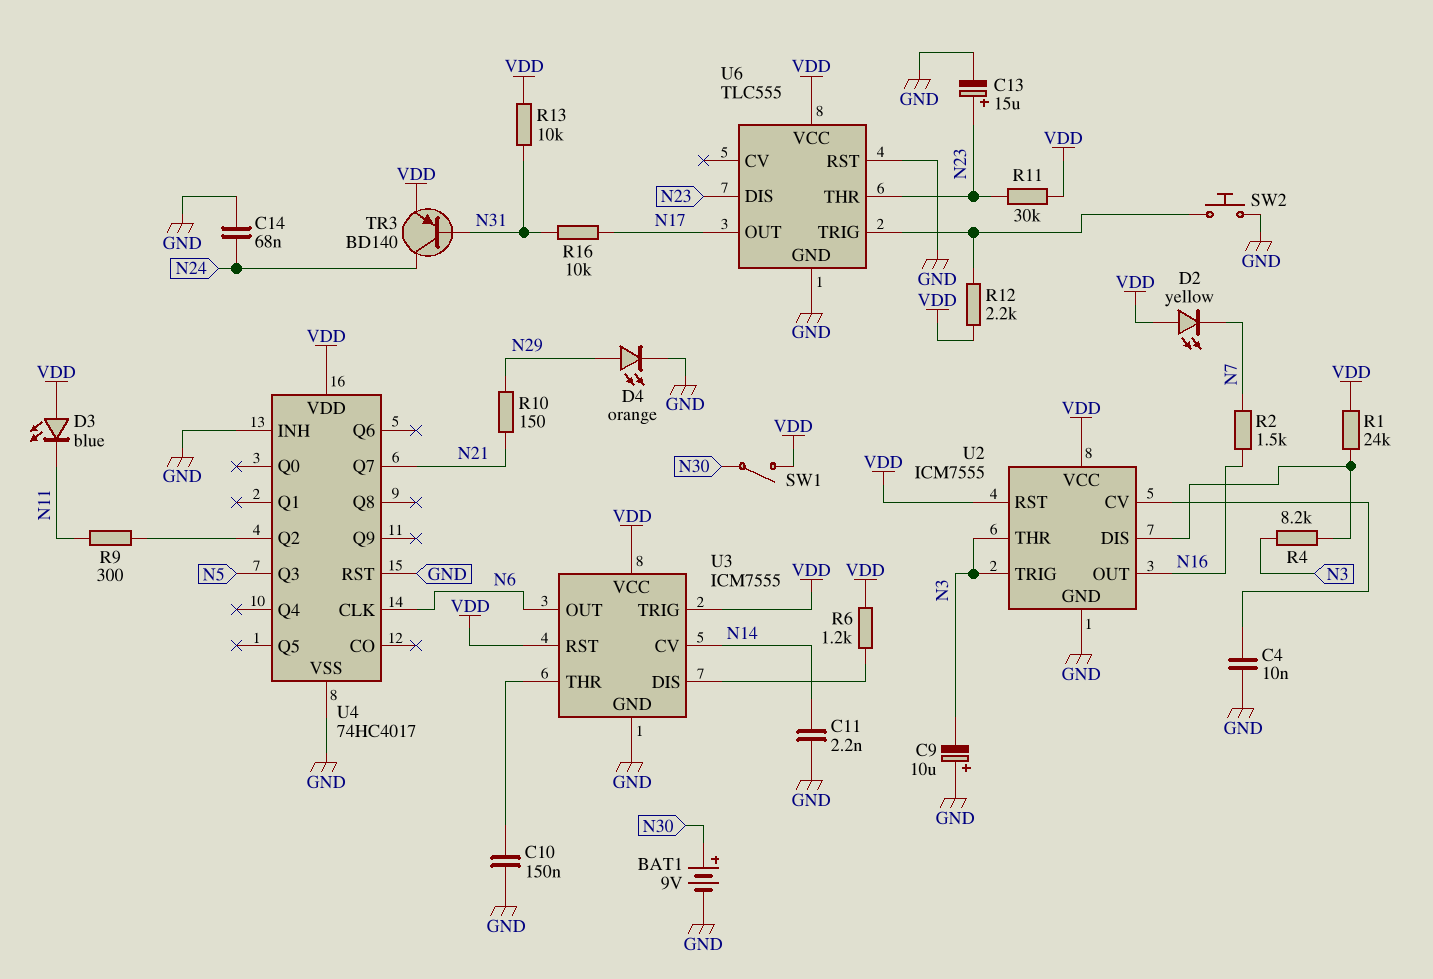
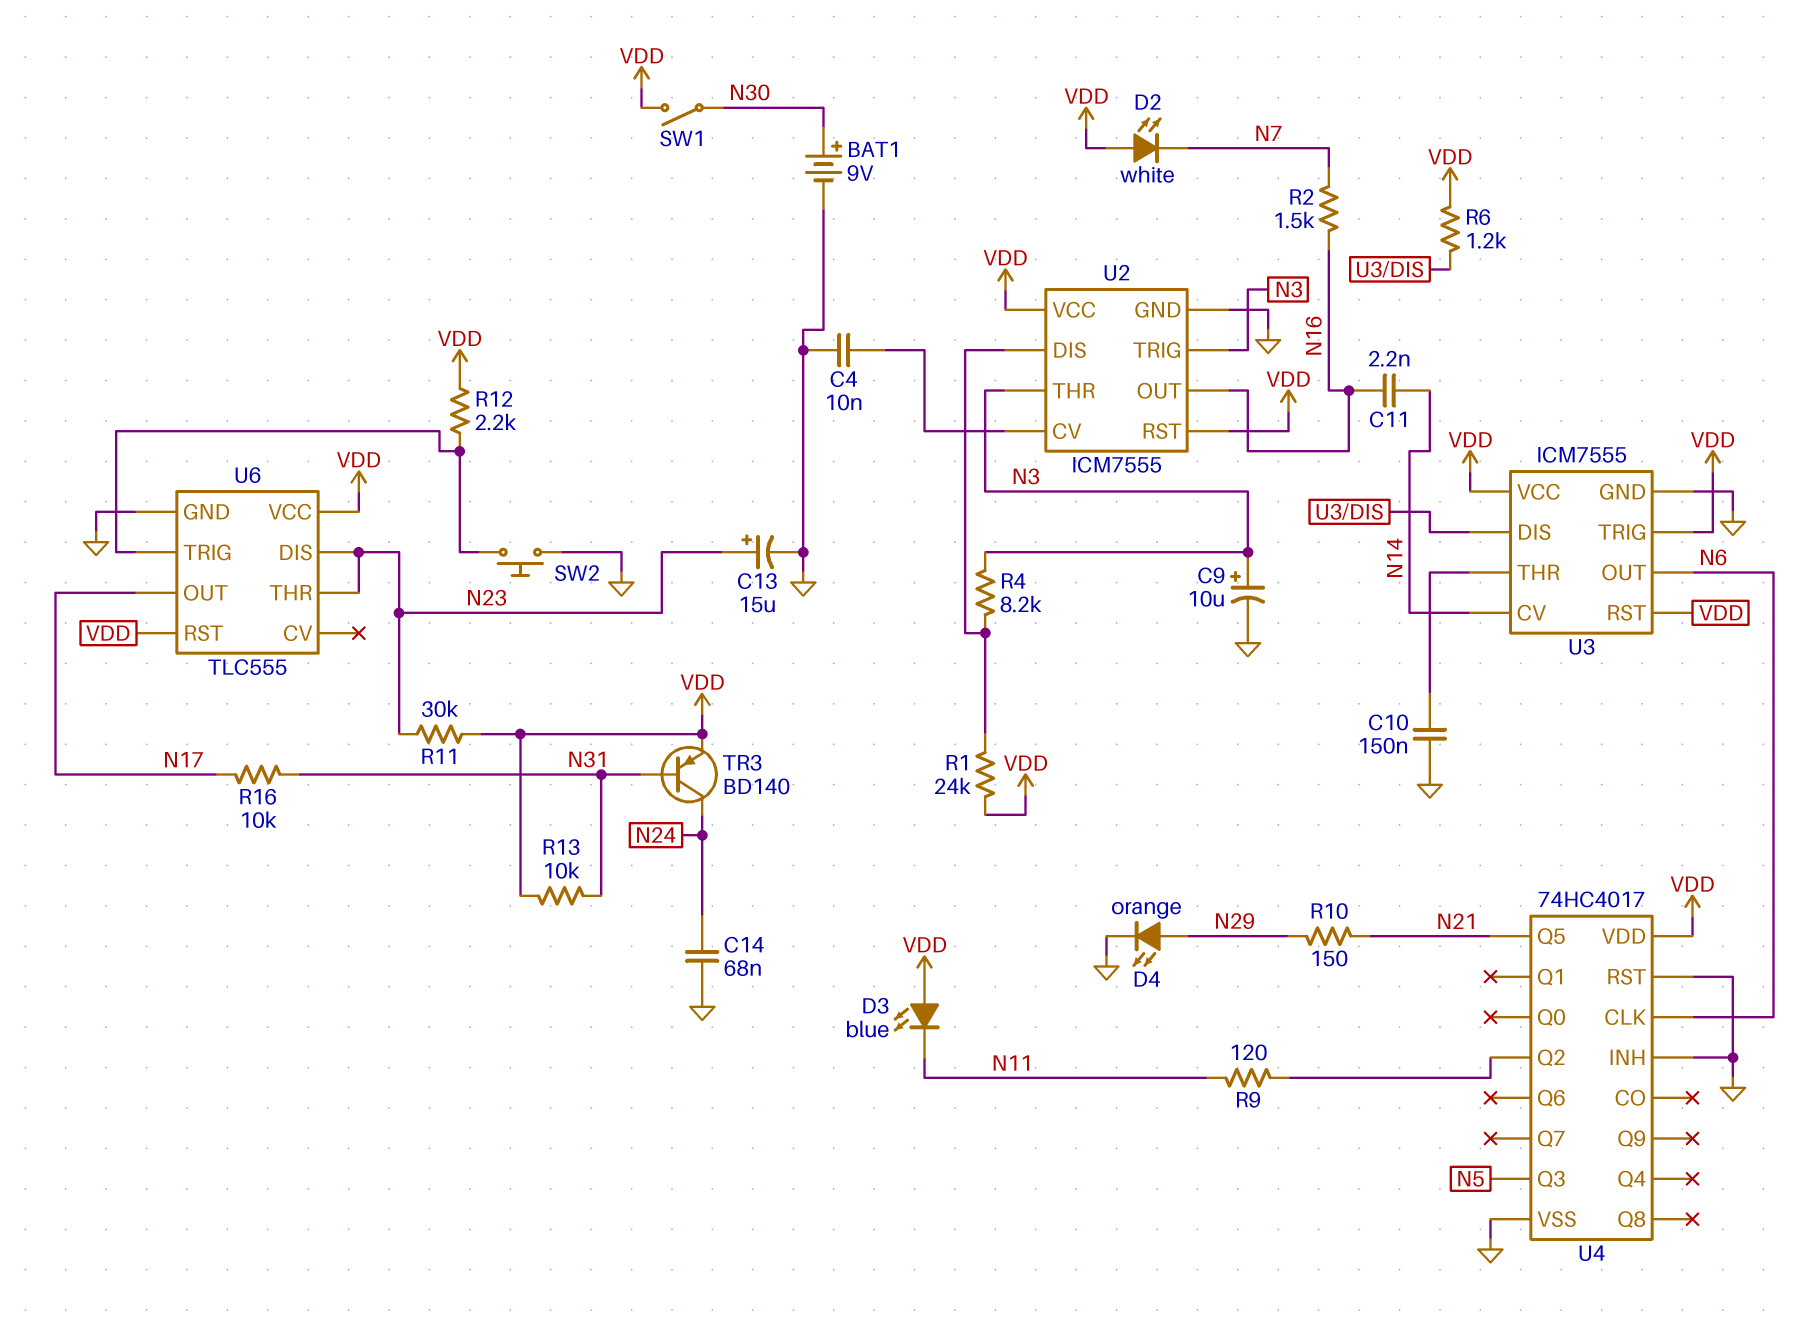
C9: 10uF (plus GND, minus N3) -> 10uF (plus N3, minus GND)
C11: 2.2nF (GND, N14) -> 2.2nF (N14, N16)
D2: LED yellow (A VDD, K N7) -> LED white (A VDD, K N7)
R9: 300 (N11, U4/Q2) -> 120 (N11, U4/Q2)
U4 pin Q5: none -> N21
U4 pin Q7: N21 -> none
U6 pin RST: GND -> VDD

